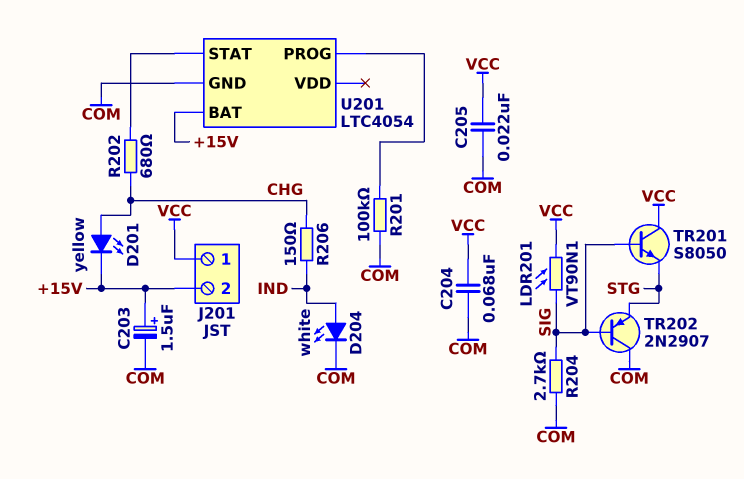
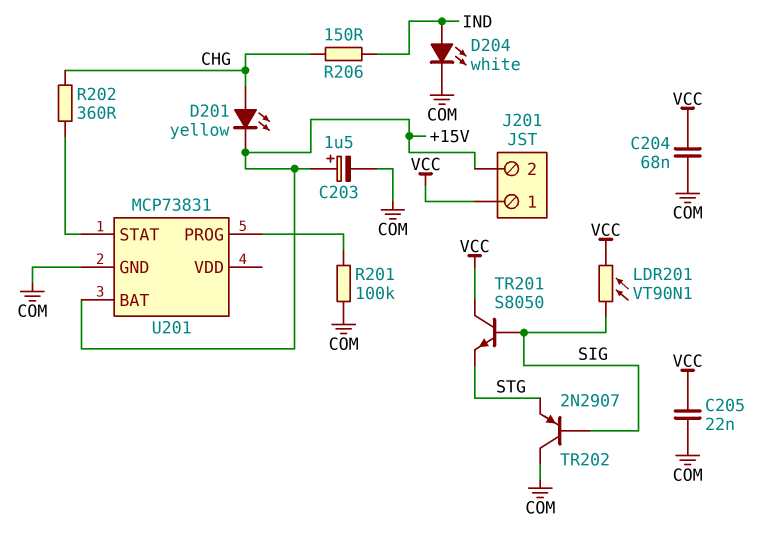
R202: 680 (CHG, U201/STAT) -> 360 (CHG, U201/STAT)
R204: 2.7k (COM, SIG) -> none
U201: LTC4054 -> MCP73831

